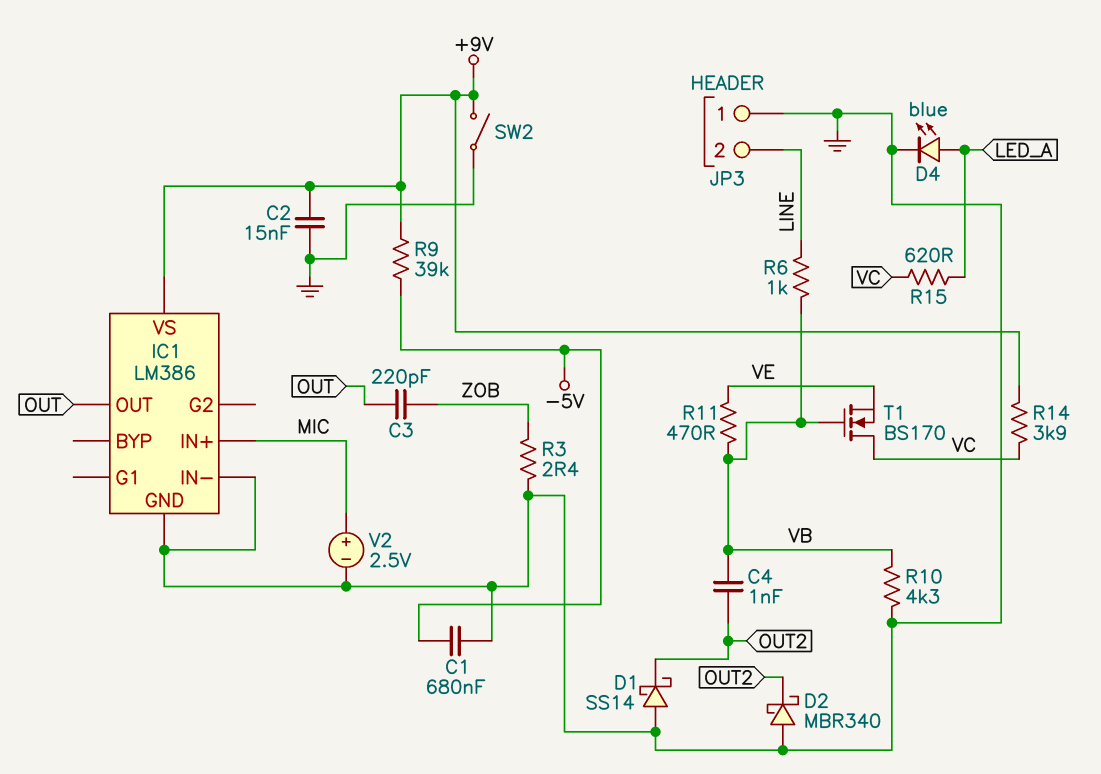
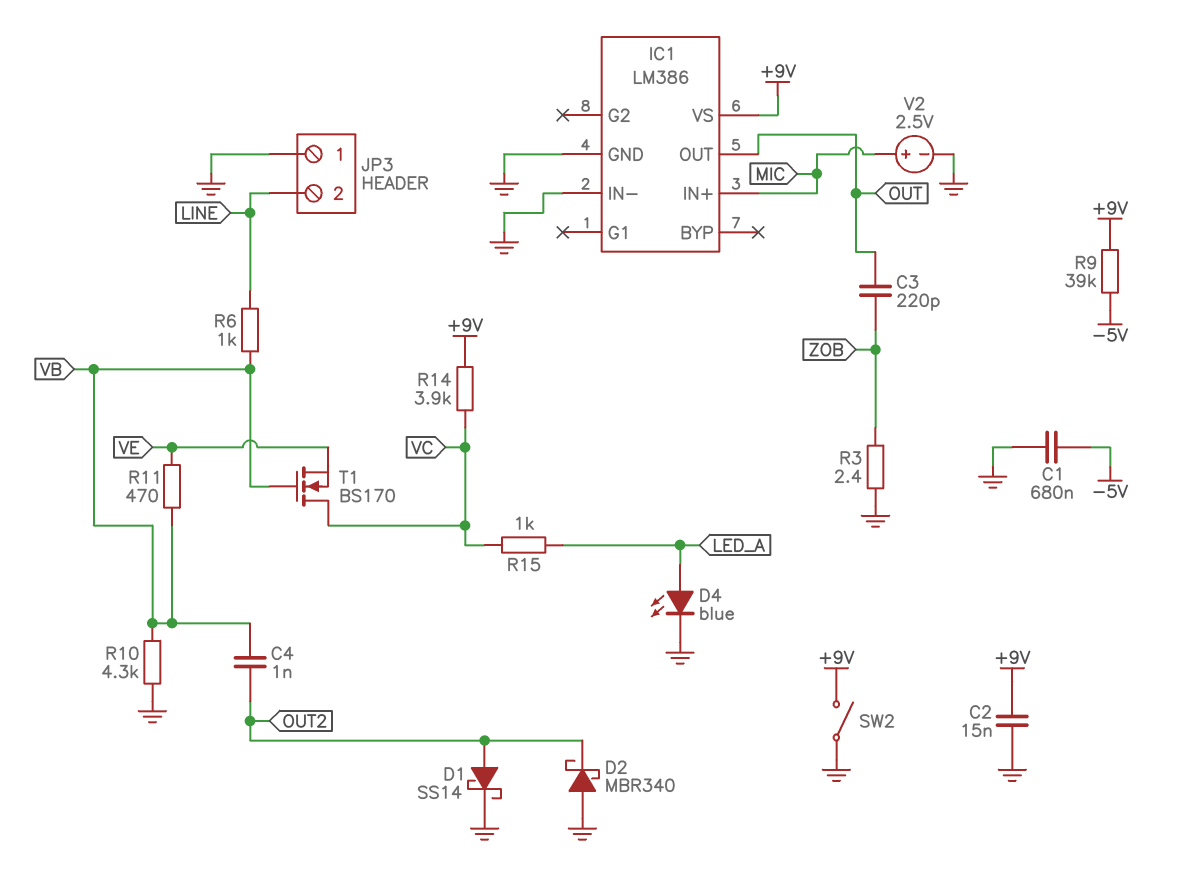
D1: schottky SS14 (A GND, K OUT2) -> schottky SS14 (A OUT2, K GND)
R15: 620 (LED_A, VC) -> 1k (LED_A, VC)

